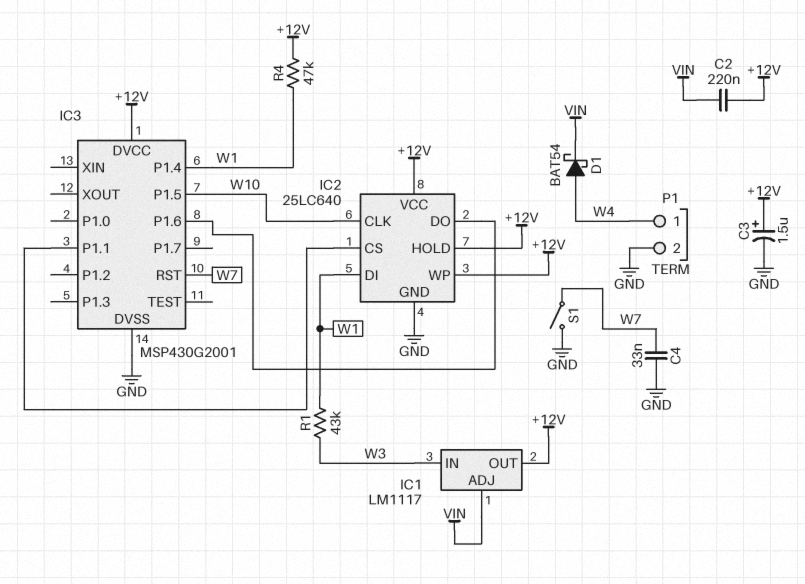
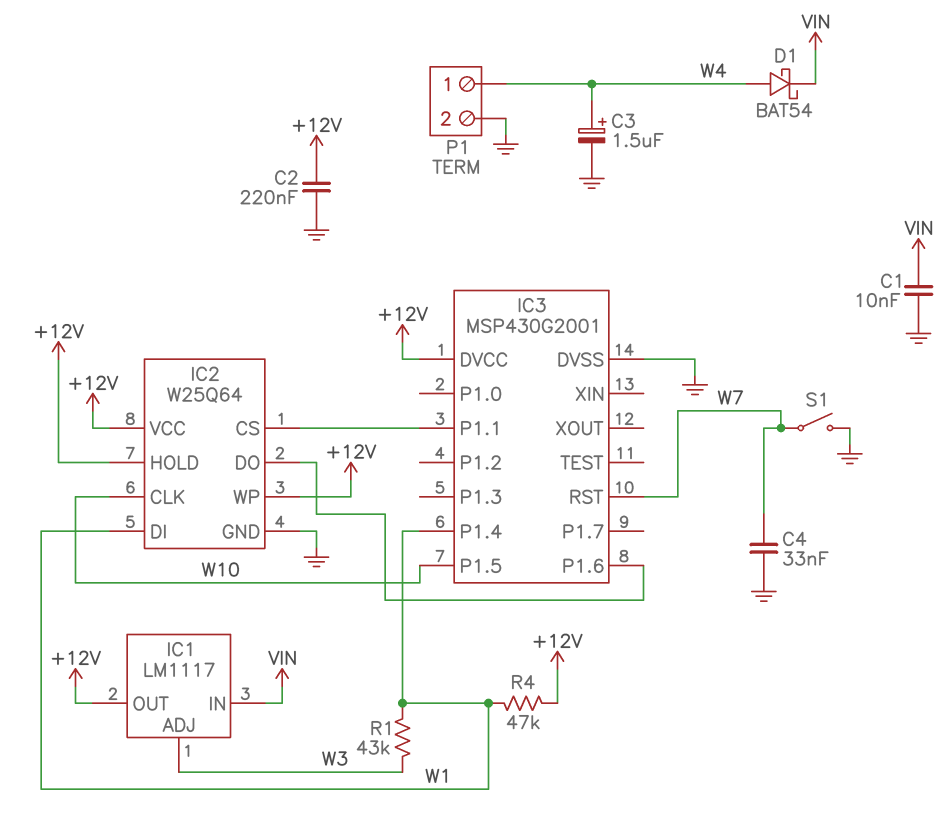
C1: none -> 10nF (GND, VIN)
C2: 220nF (+12V, VIN) -> 220nF (+12V, GND)
C3: 1.5uF (plus +12V, minus GND) -> 1.5uF (plus W4, minus GND)
IC1 pin ADJ: VIN -> W3
IC1 pin IN: W3 -> VIN
IC2: 25LC640 -> W25Q64

